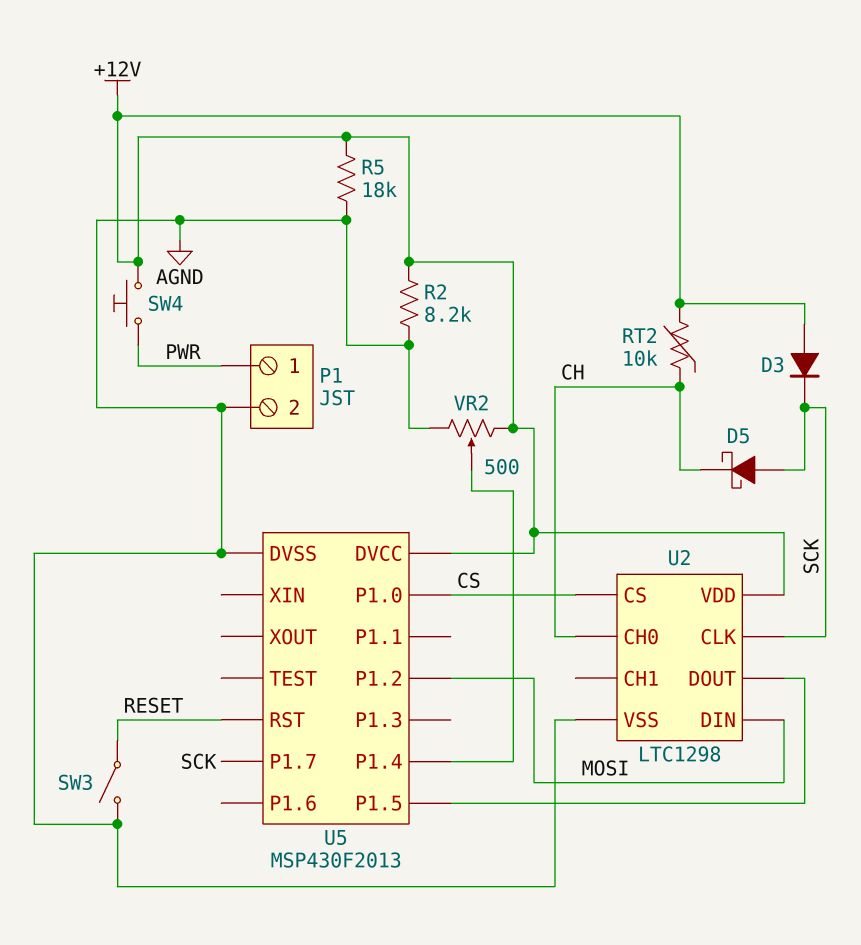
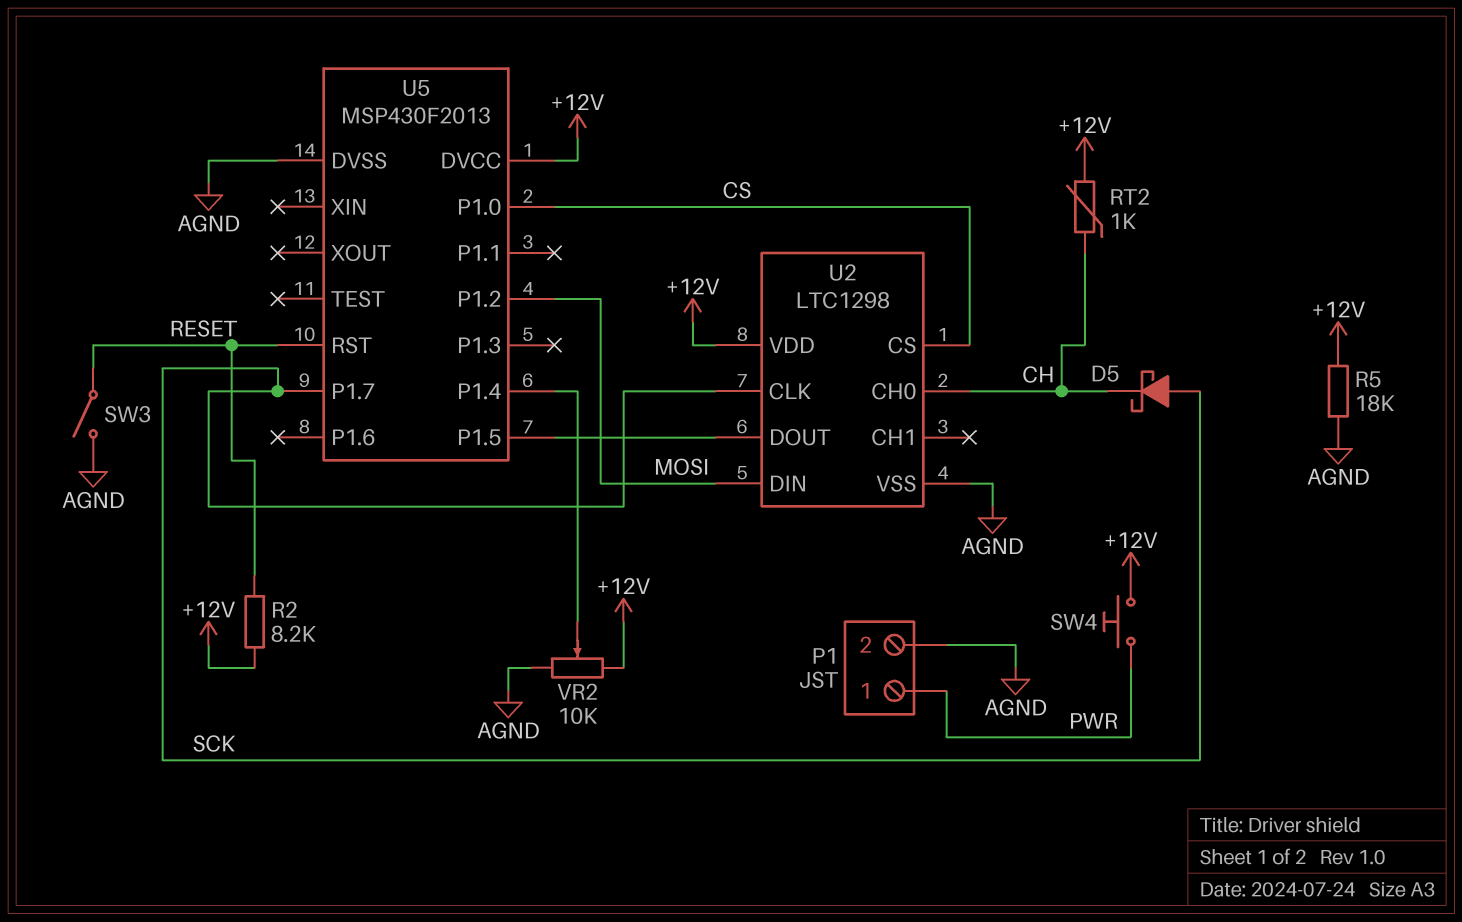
D3: diode (A +12V, K SCK) -> none
R2: 8.2k (+12V, AGND) -> 8.2k (+12V, RESET)
RT2: 10k (+12V, CH) -> 1k (+12V, CH)
VR2: 500 (+12V, AGND, wiper U5/P1.4) -> 10k (+12V, AGND, wiper U5/P1.4)

